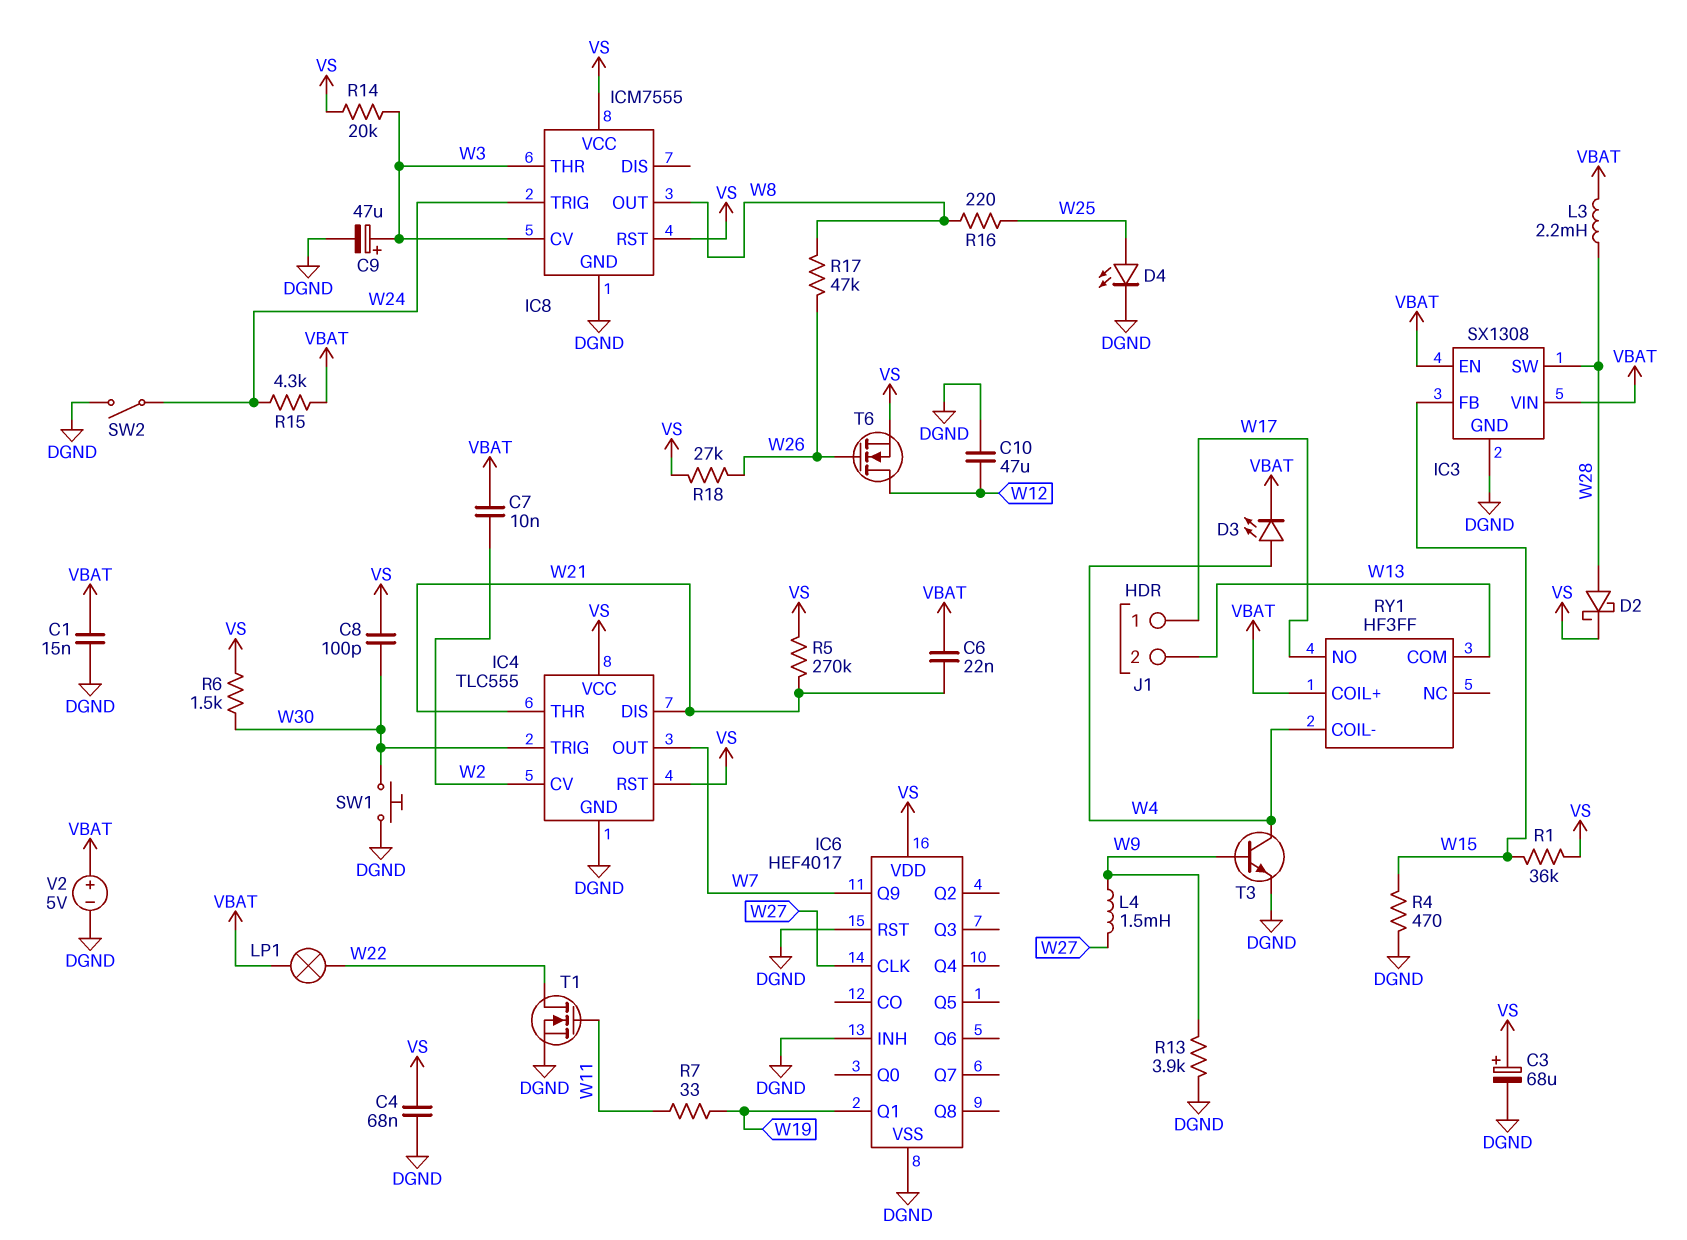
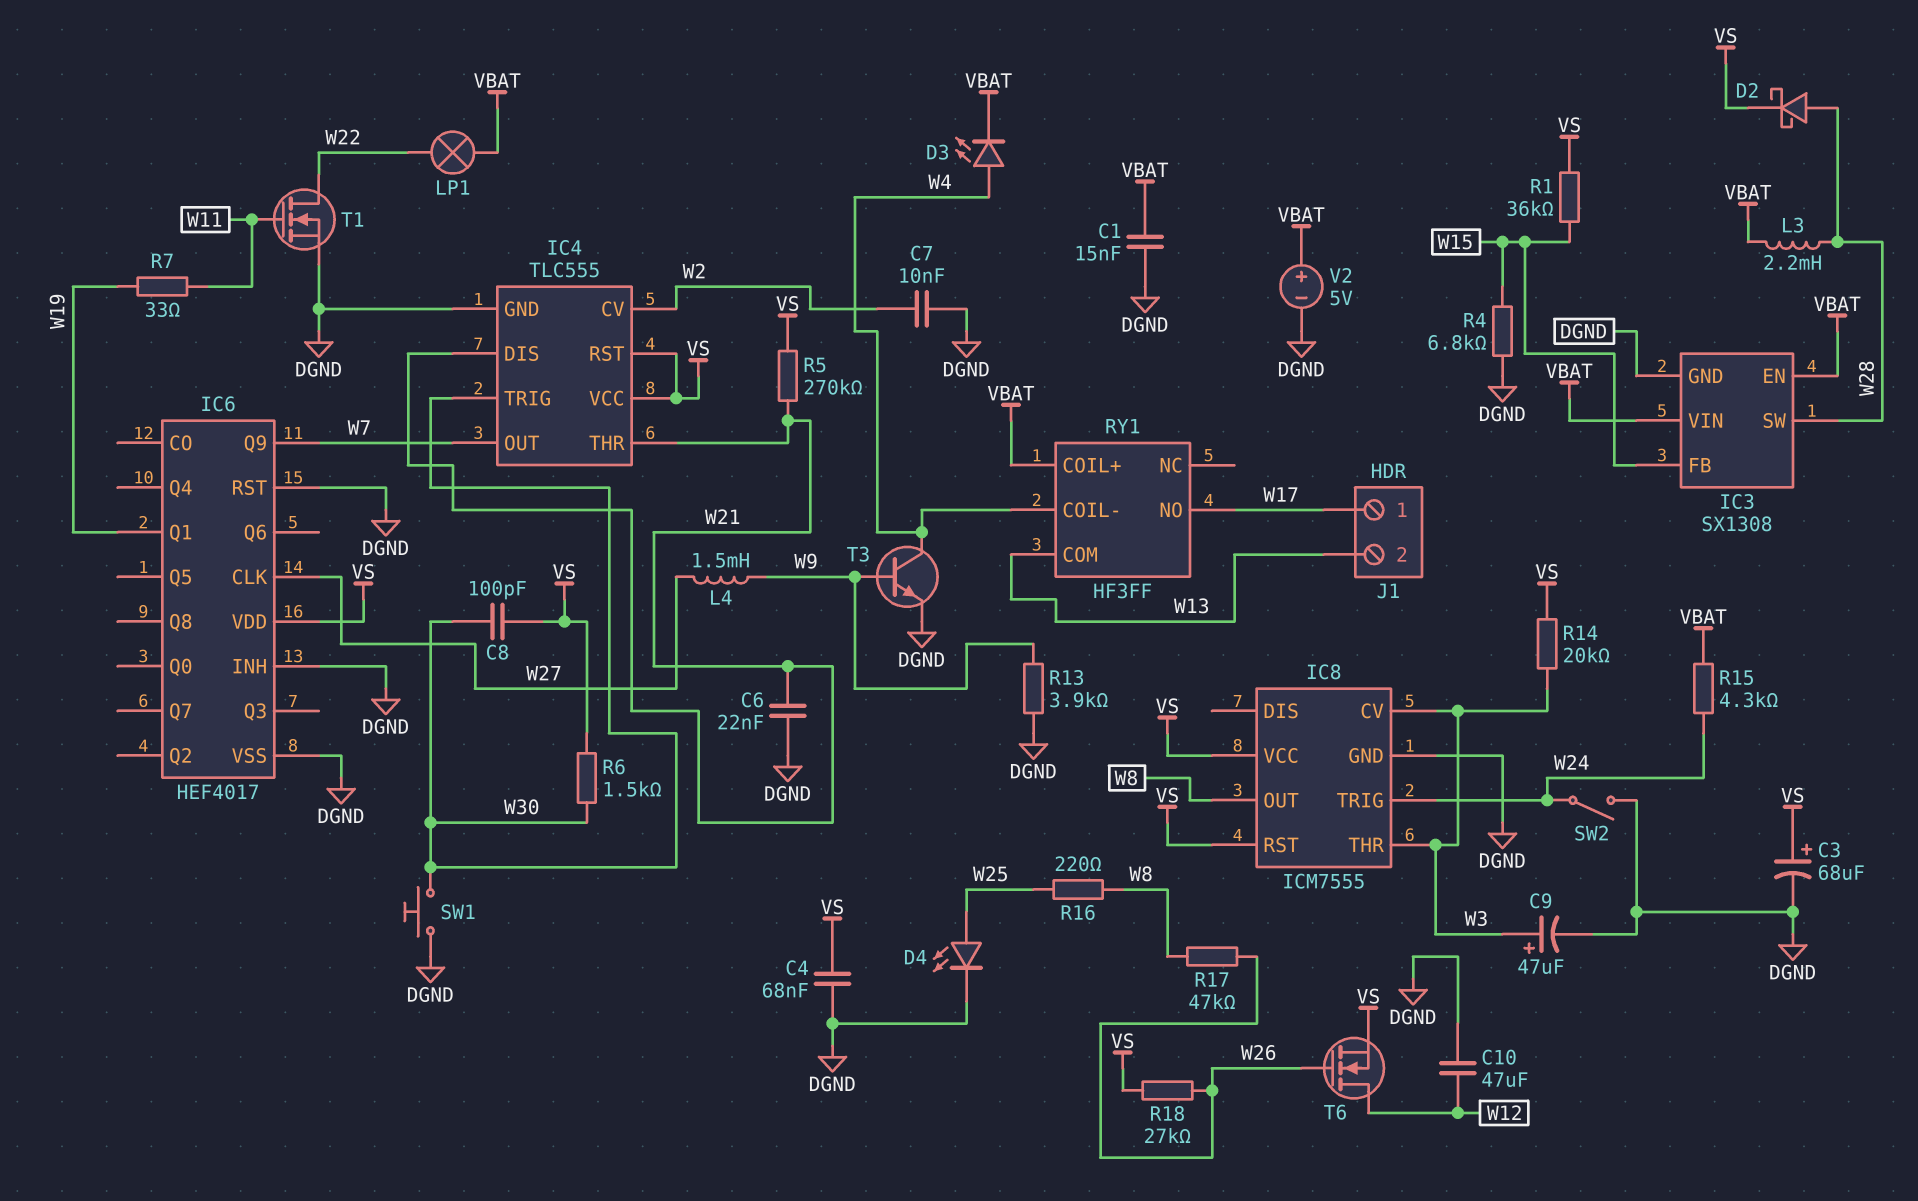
C6: 22nF (VBAT, W21) -> 22nF (DGND, W21)
C7: 10nF (VBAT, W2) -> 10nF (DGND, W2)
R4: 470 (DGND, W15) -> 6.8k (DGND, W15)

